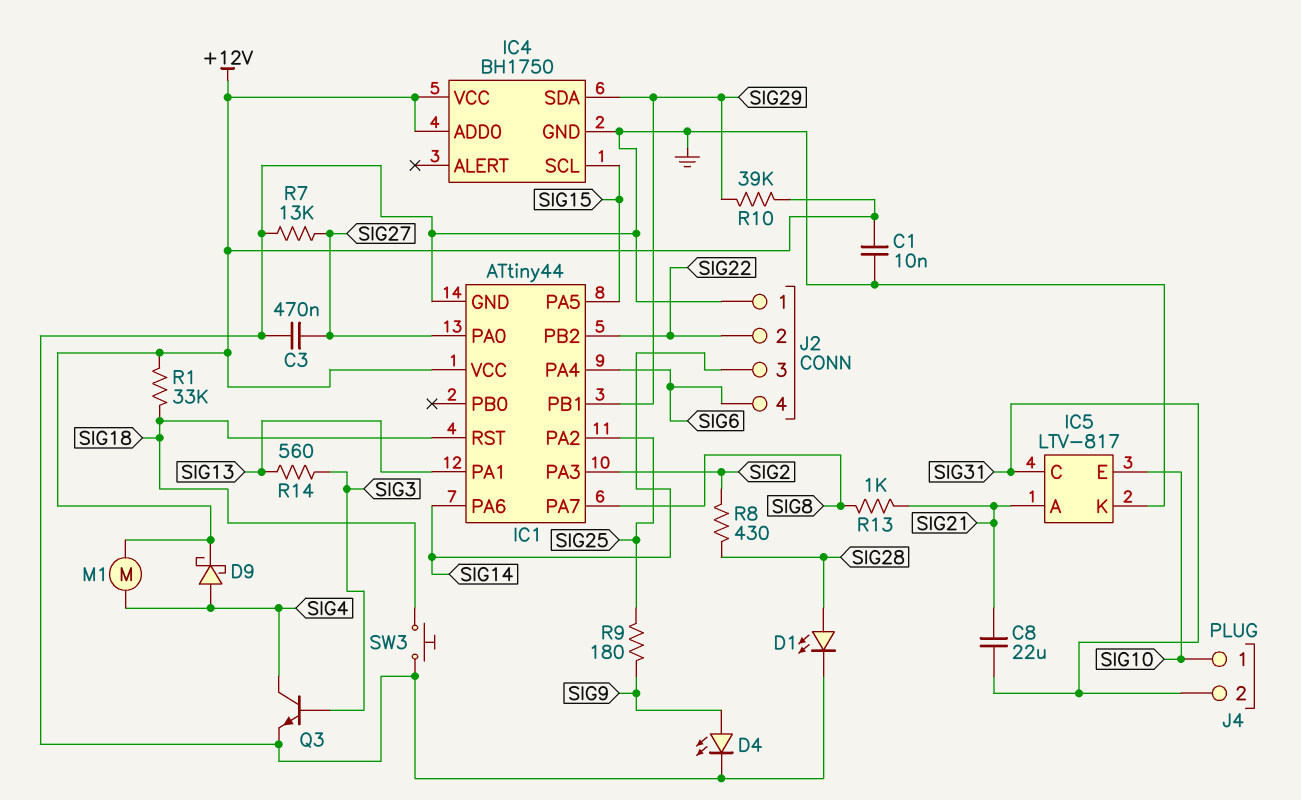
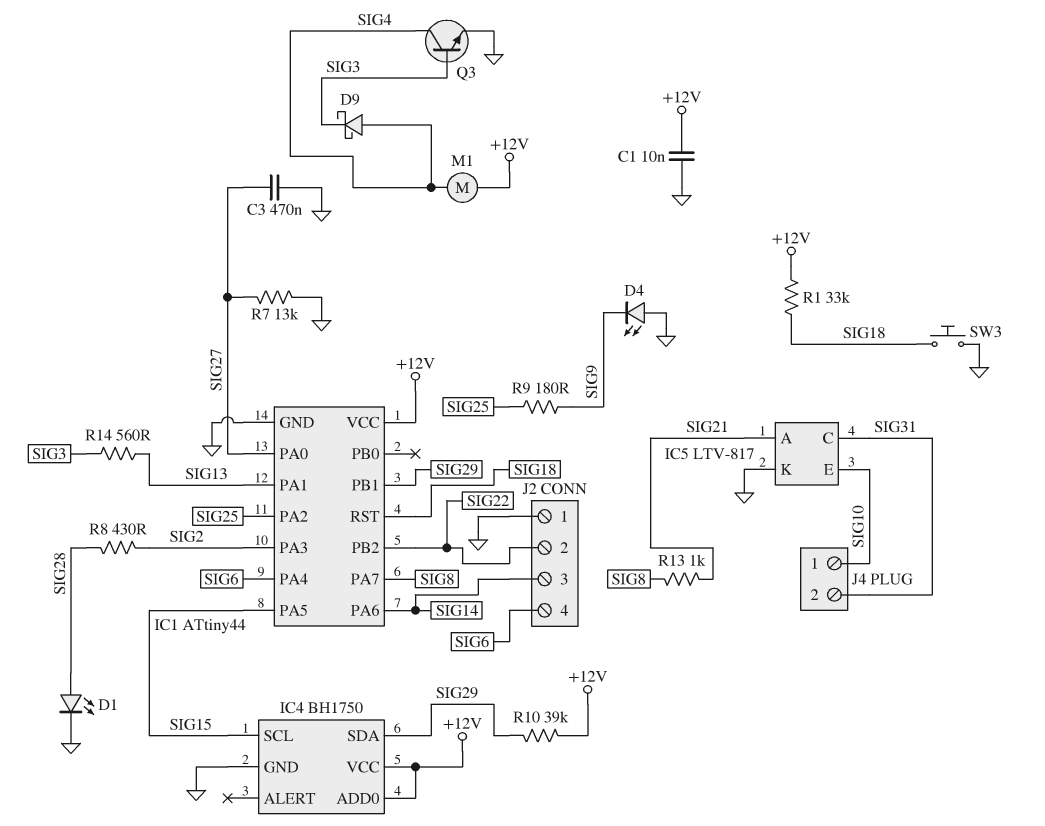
C8: 22uF (SIG21, SIG31) -> none
D4: LED (A SIG9, K GND) -> LED (A GND, K SIG9)
D9: schottky (A SIG4, K +12V) -> schottky (A SIG4, K SIG3)

